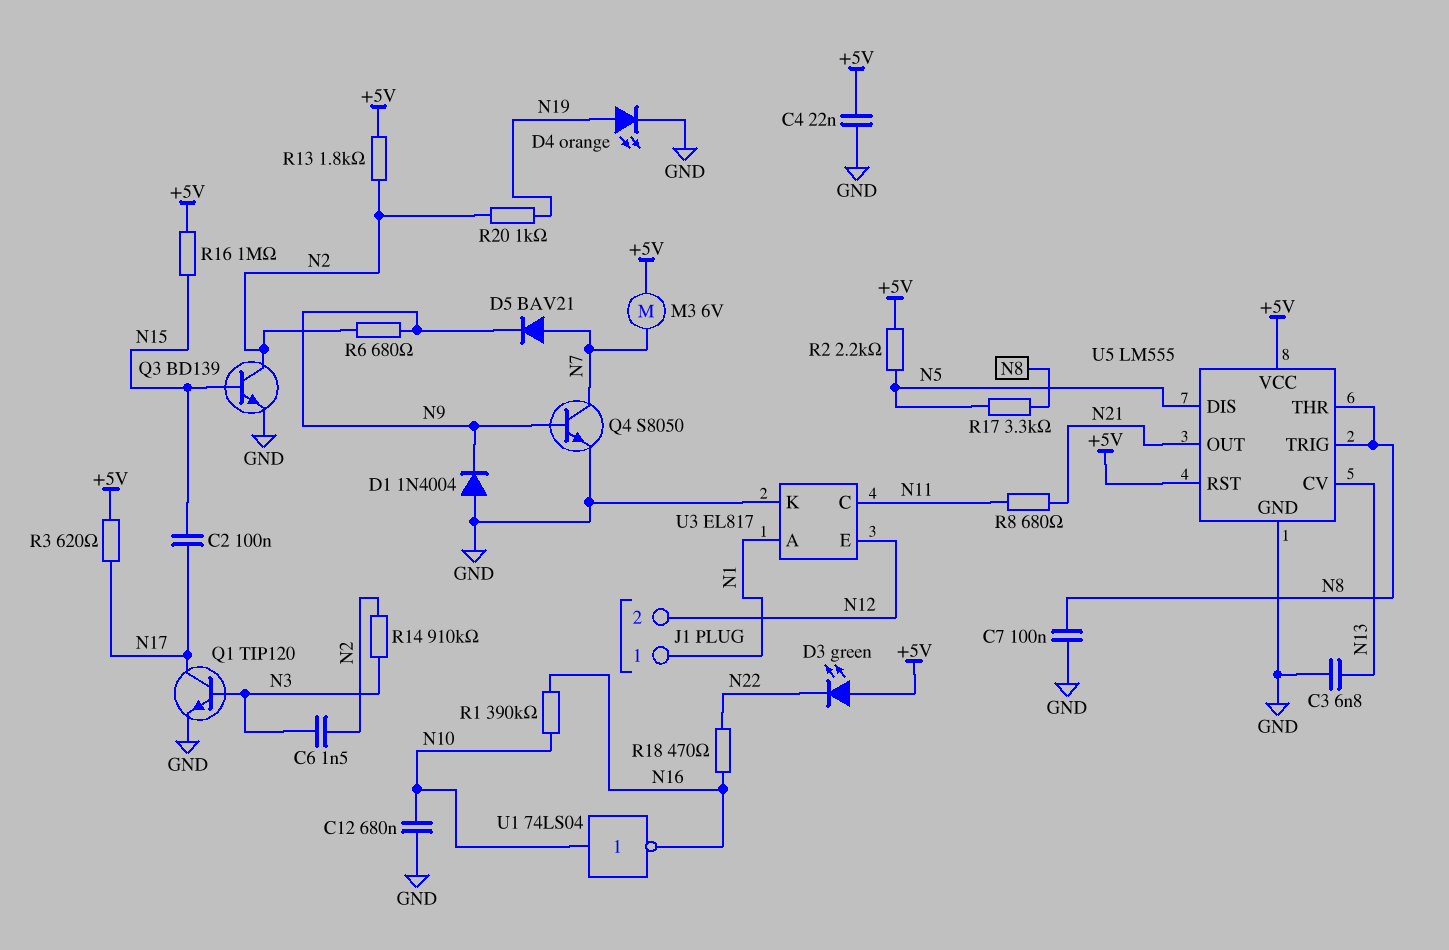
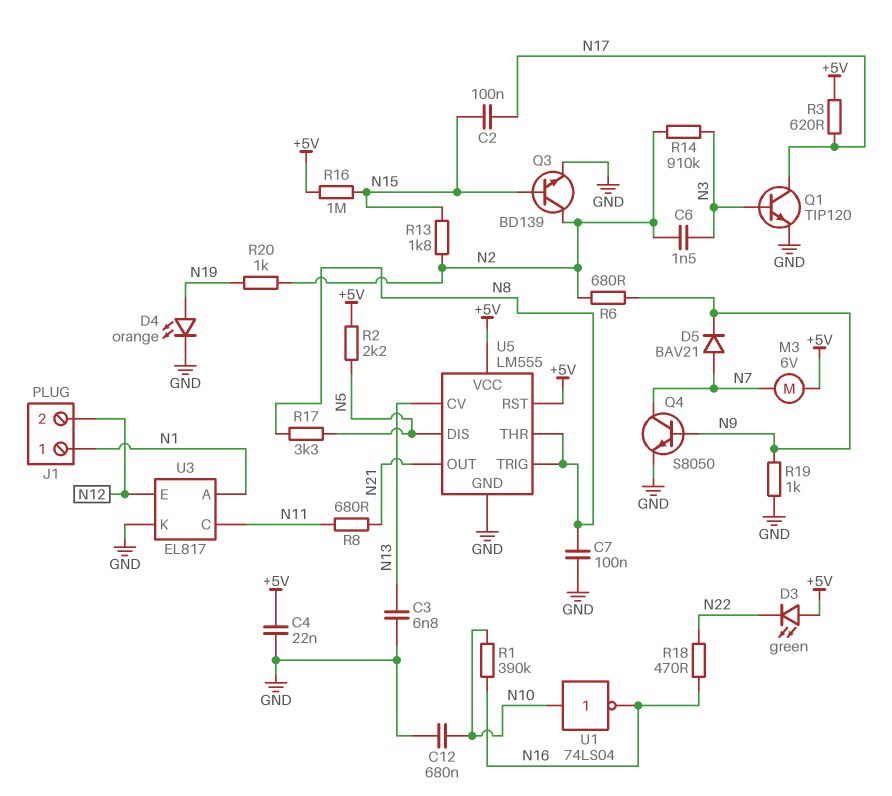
D1: diode 1N4004 (A GND, K N9) -> none
R13: 1.8k (+5V, N2) -> 1.8k (N2, N15)
R19: none -> 1k (GND, N9)

